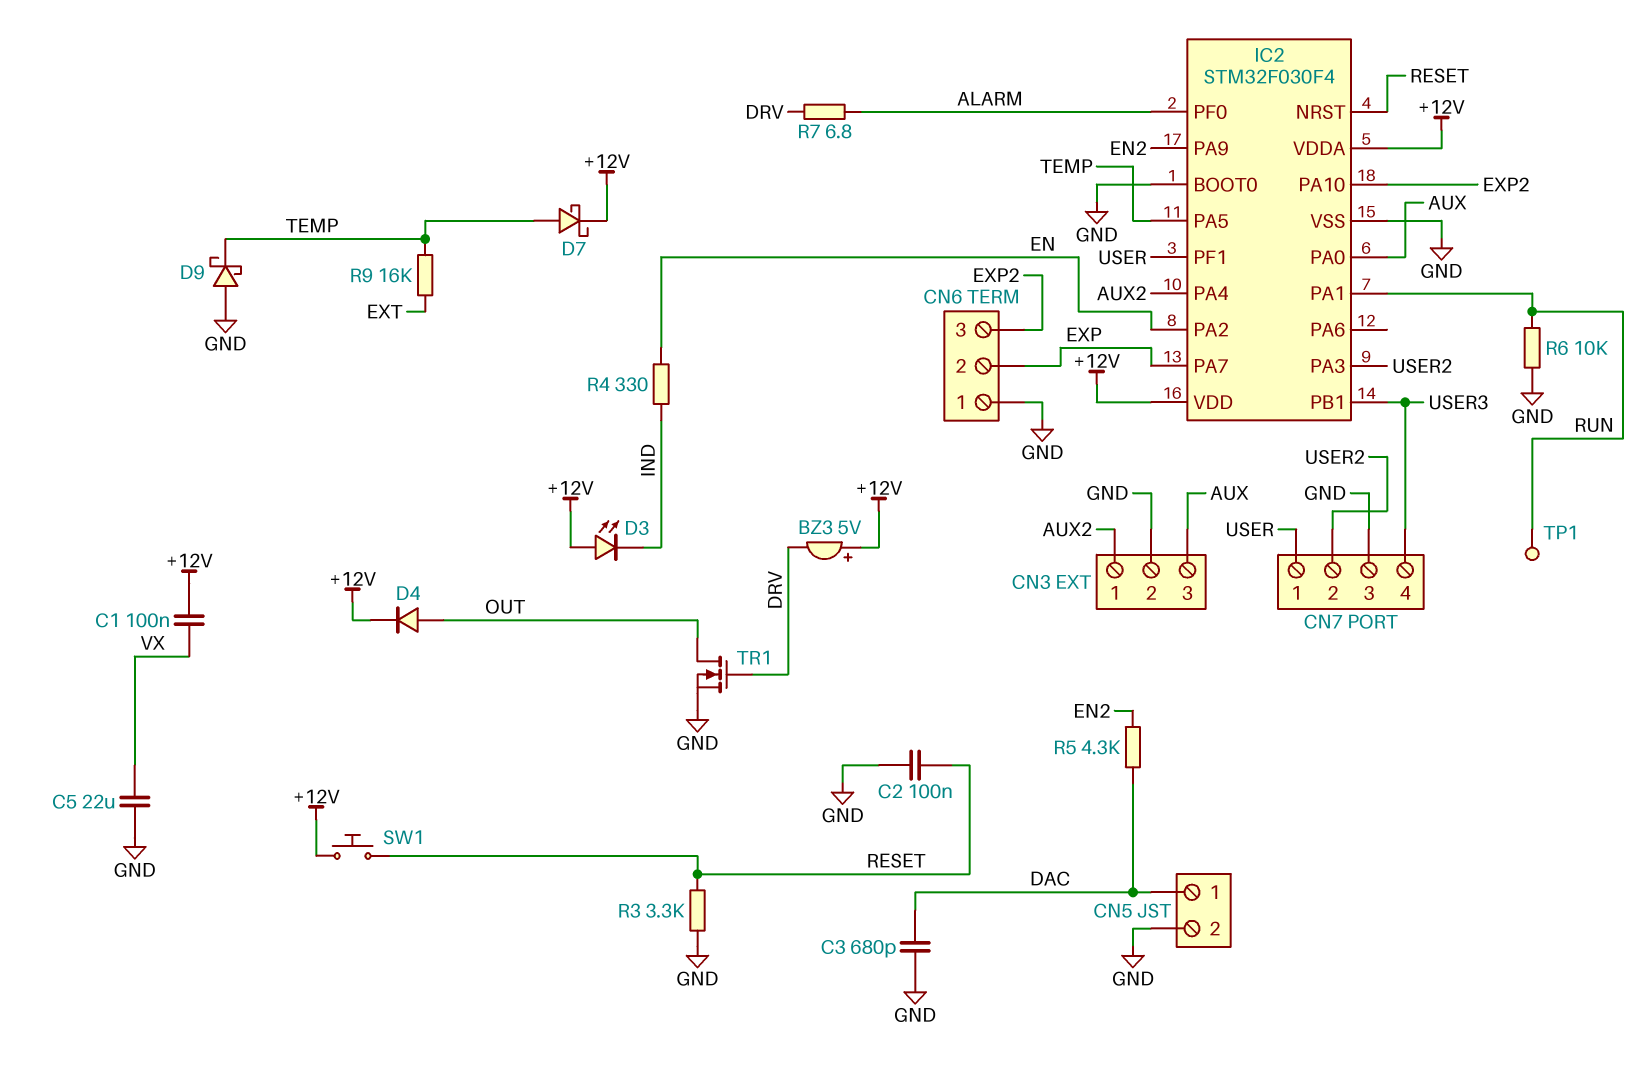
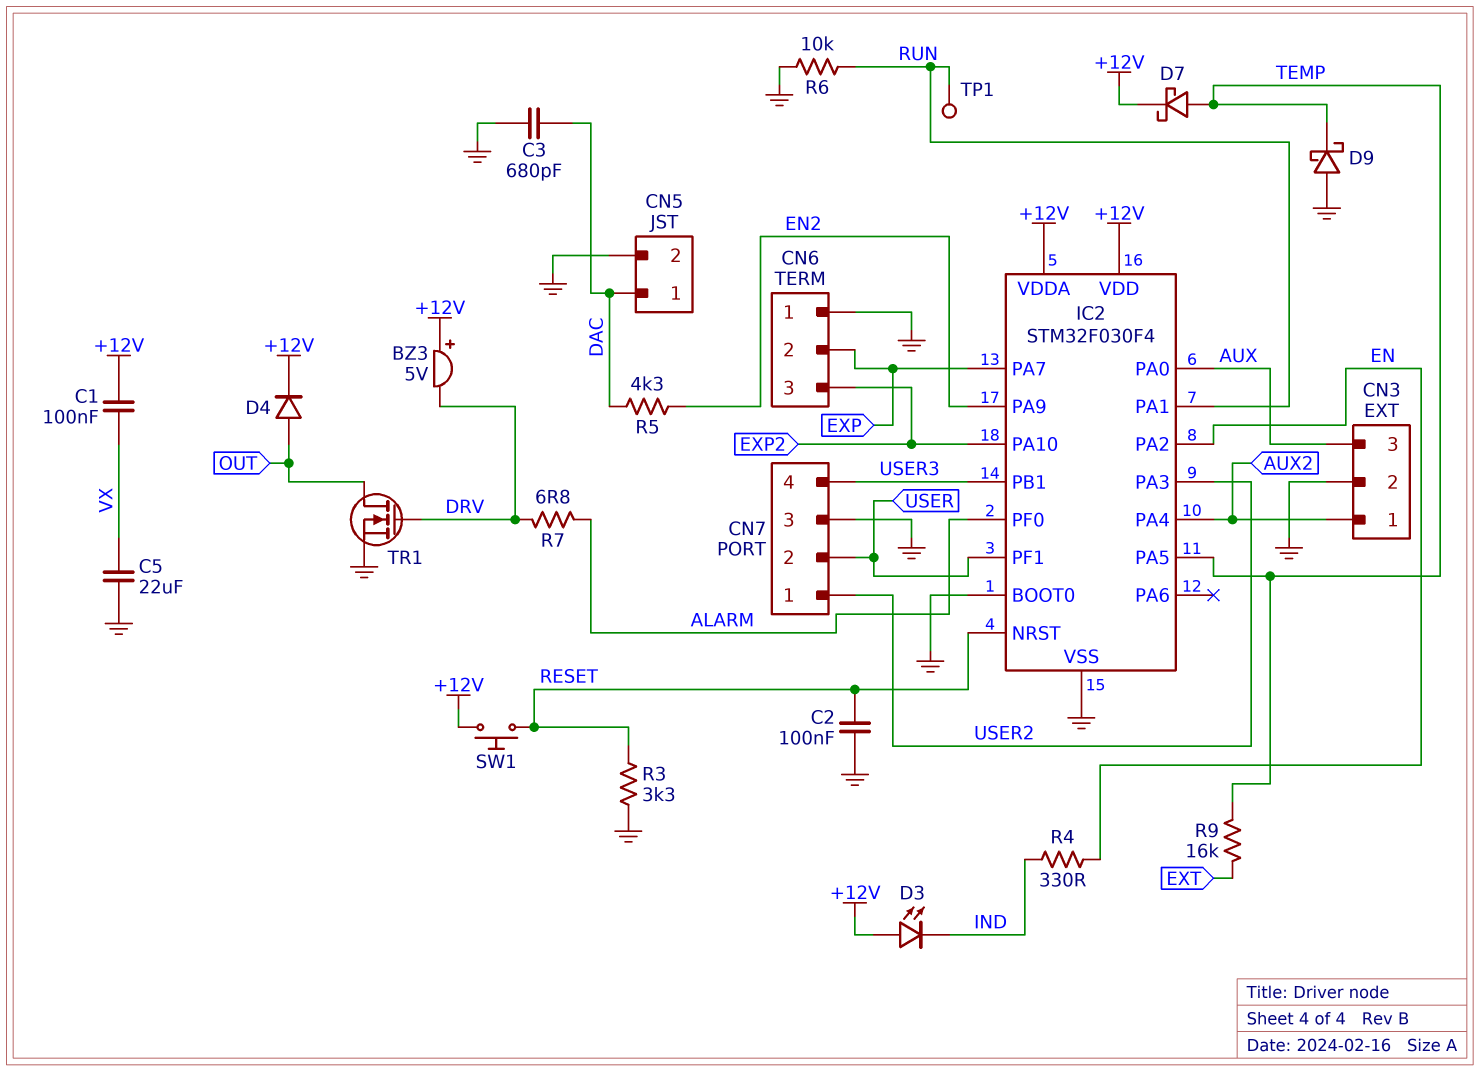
CN7 pin 1: USER -> USER2
CN7 pin 2: USER2 -> USER

